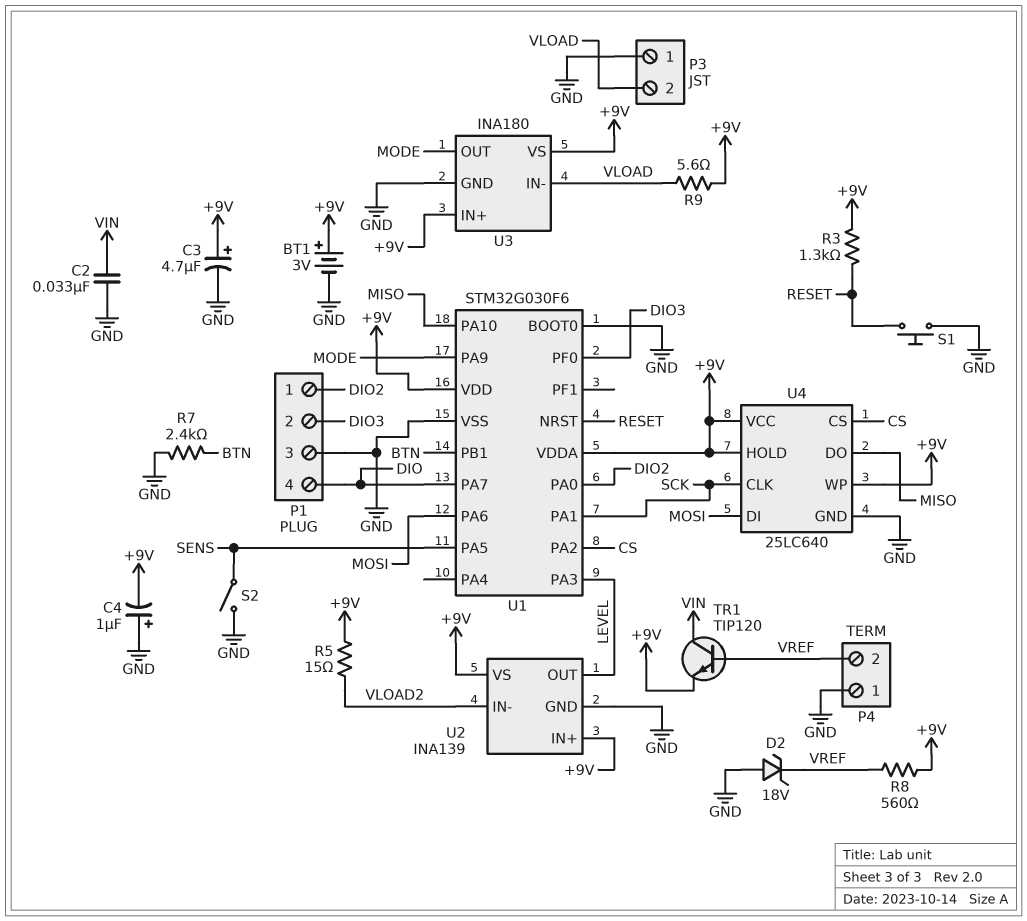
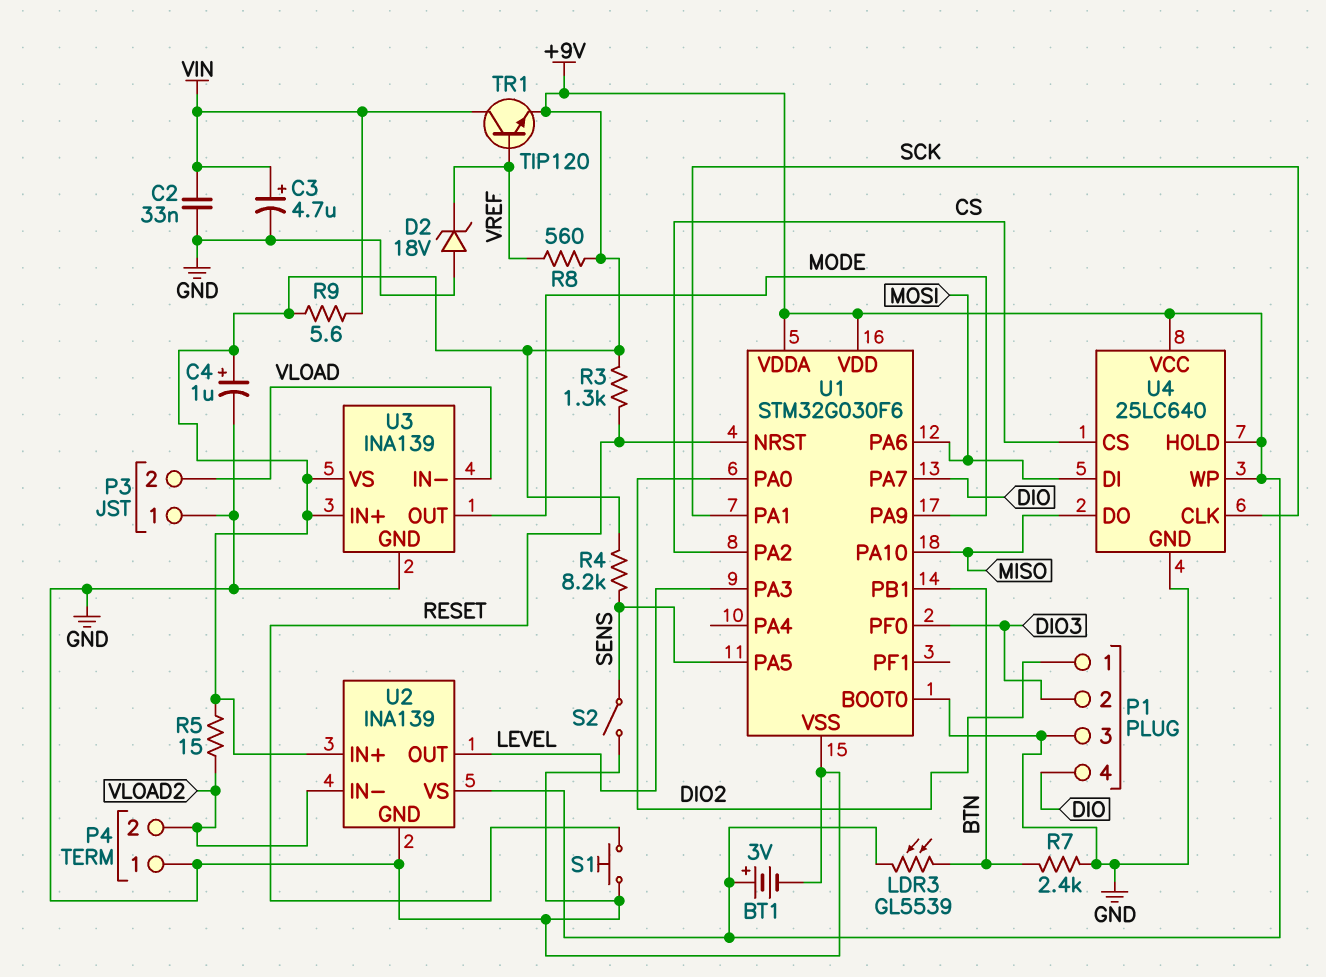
C3: 4.7uF (plus +9V, minus GND) -> 4.7uF (plus VIN, minus GND)
C4: 1uF (plus GND, minus +9V) -> 1uF (plus +9V, minus GND)
LDR3: none -> GL5539 (+9V, BTN)
P4 pin 2: VREF -> VLOAD2
R4: none -> 8.2k (+9V, SENS)
R9: 5.6 (+9V, VLOAD) -> 5.6 (+9V, VIN)
U3: INA180 -> INA139

